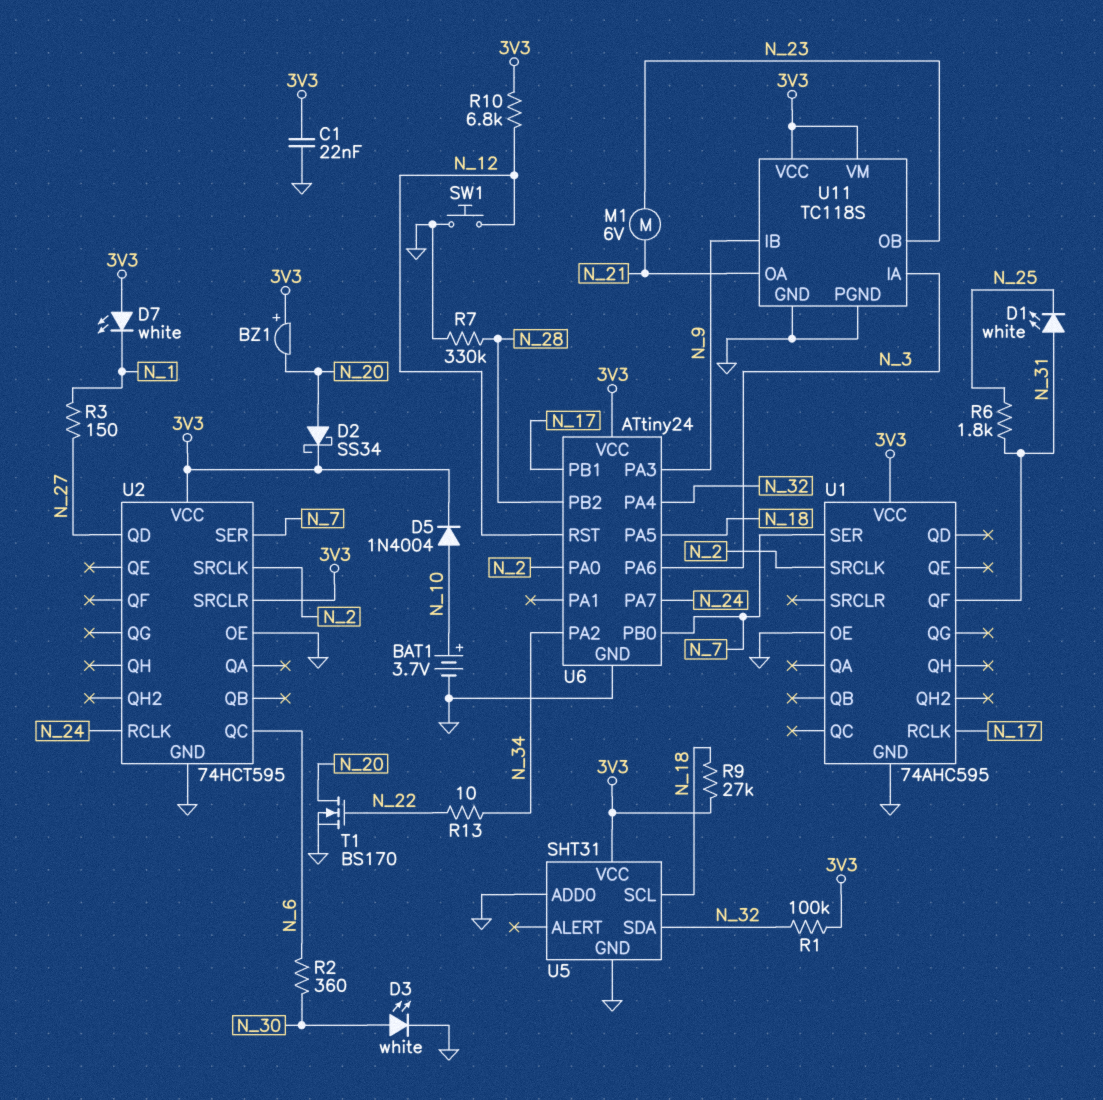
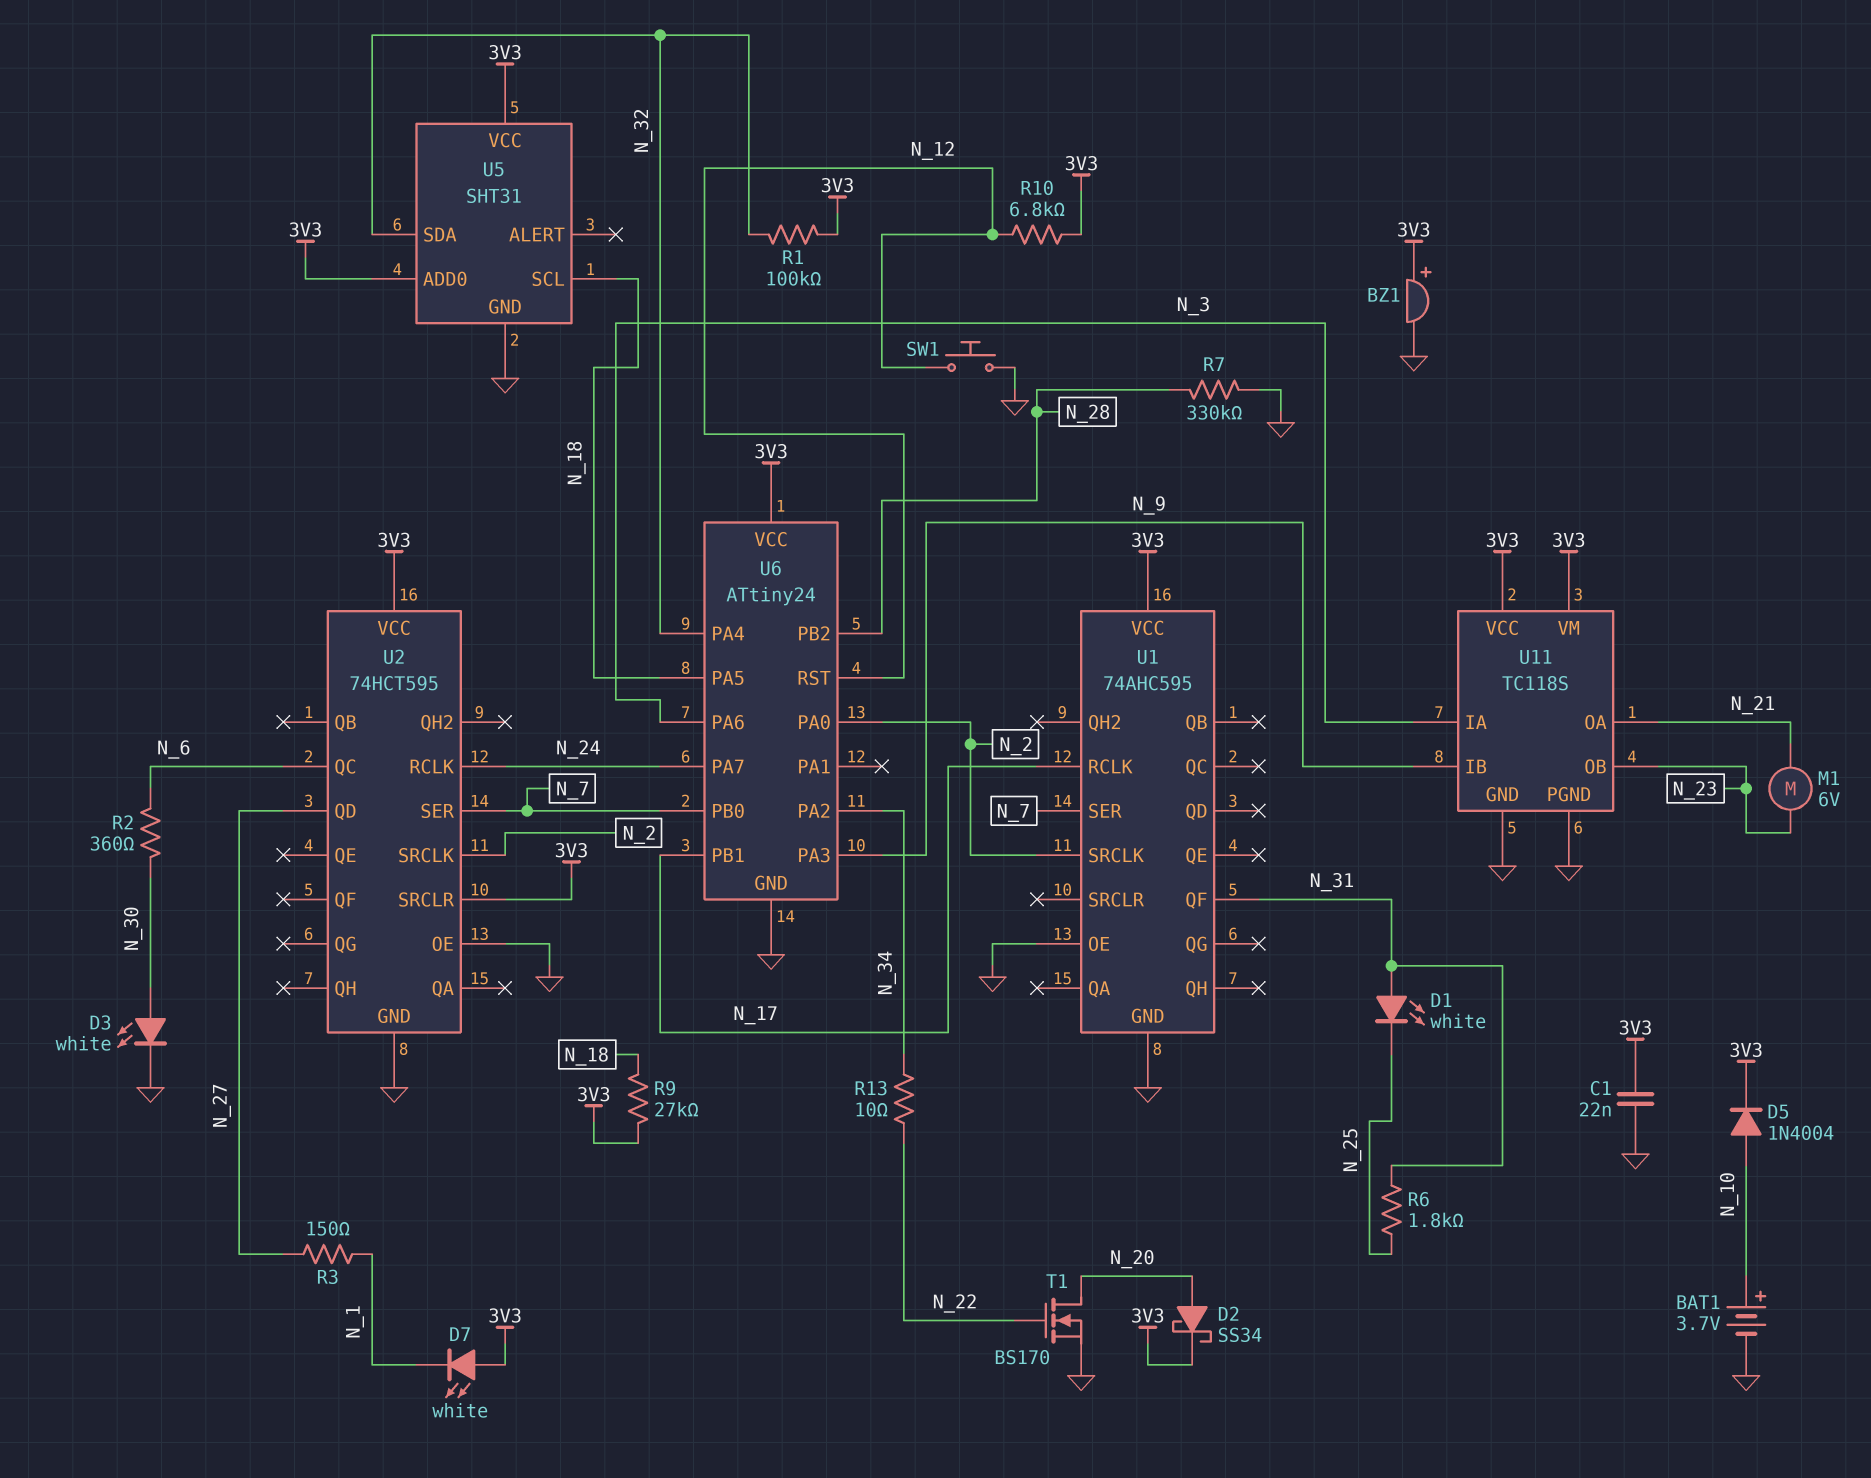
BZ1: buzzer (plus 3V3, minus N_20) -> buzzer (plus 3V3, minus GND)
U5 pin ADD0: GND -> 3V3

